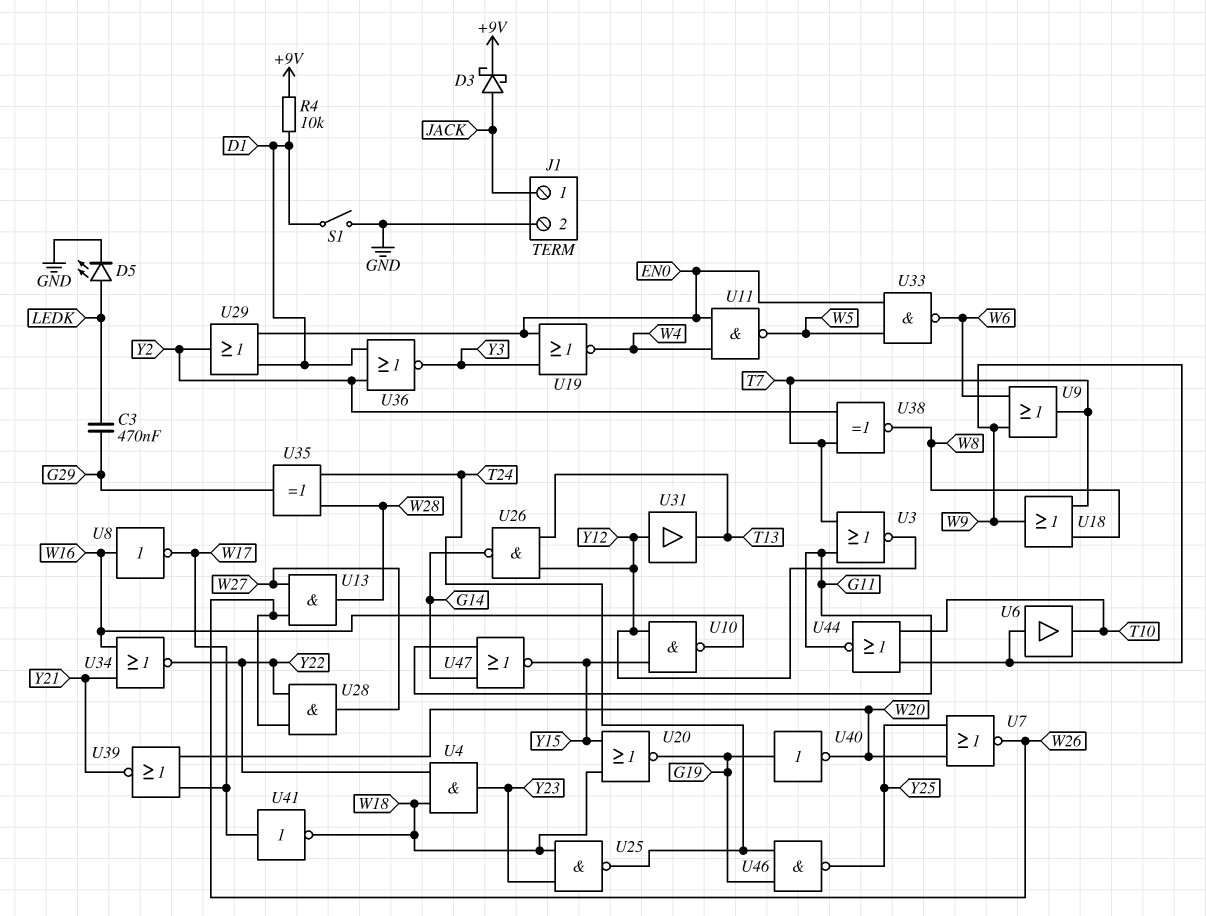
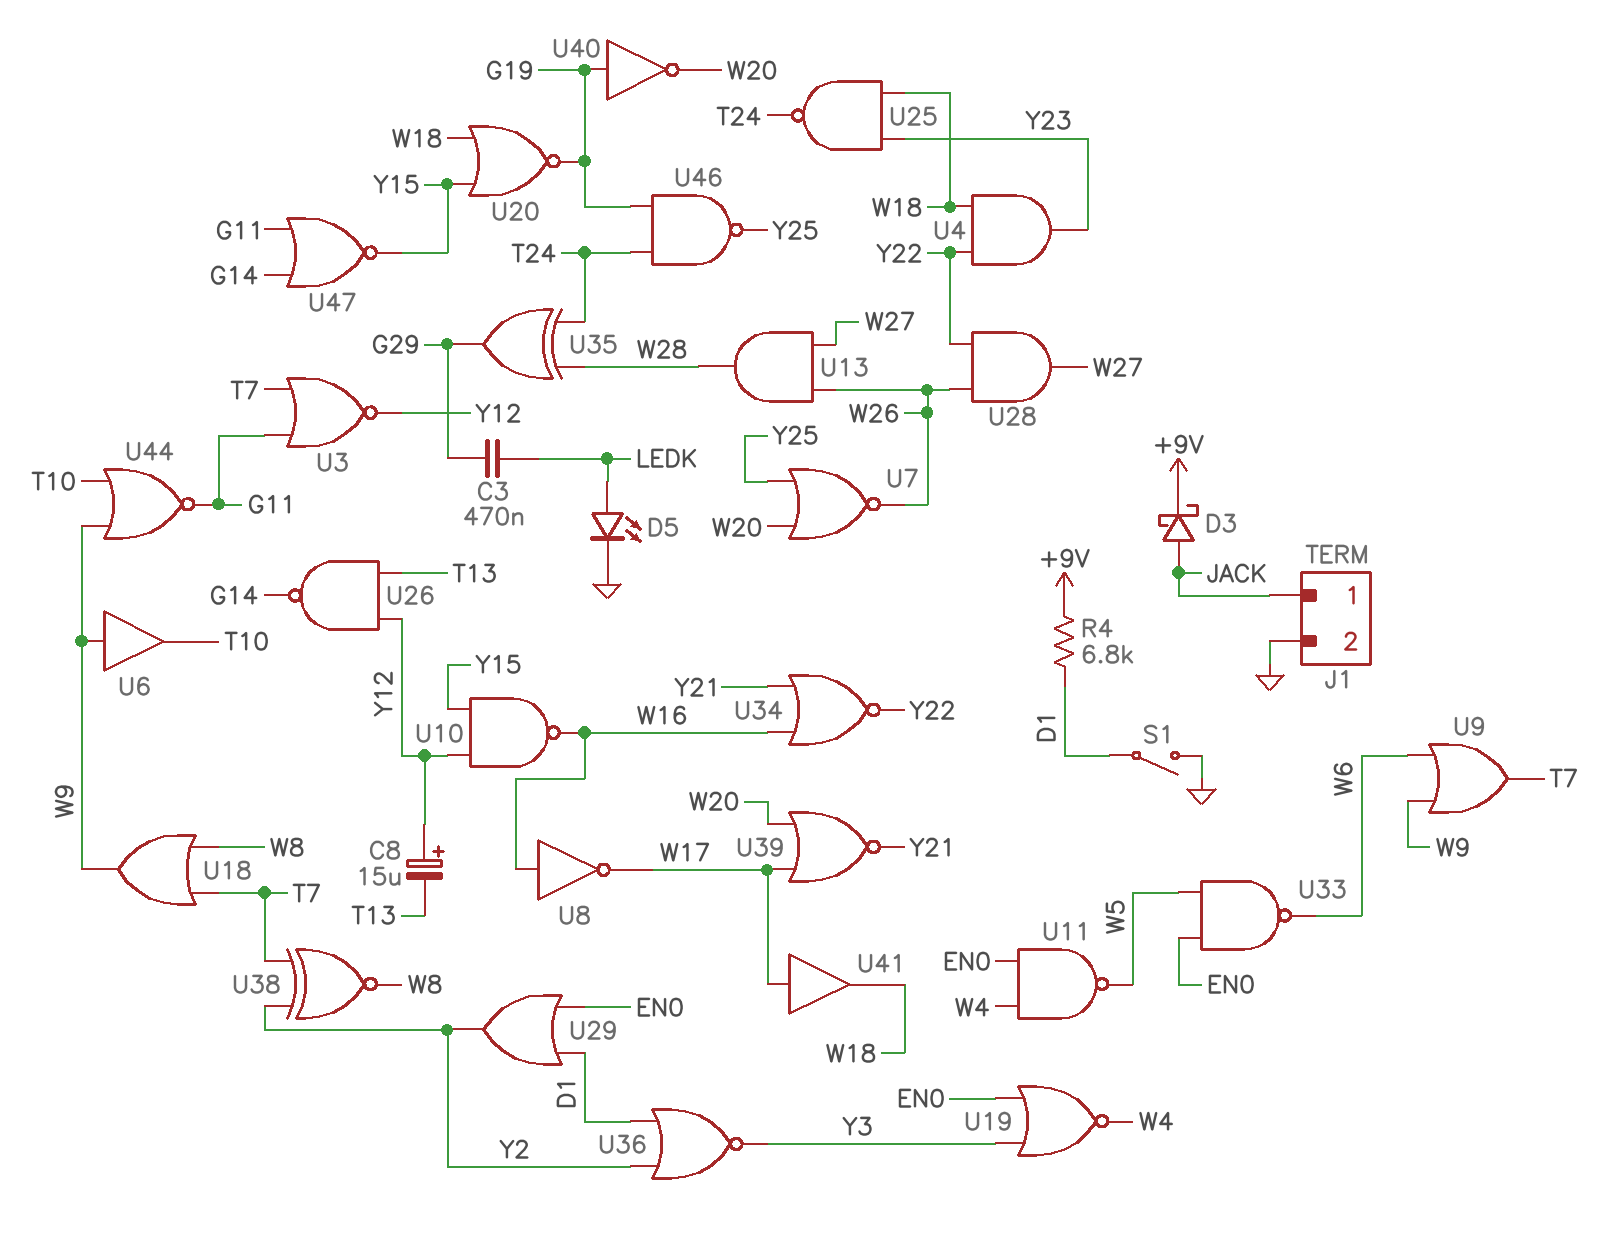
C8: none -> 15uF (plus Y12, minus T13)
R4: 10k (+9V, D1) -> 6.8k (+9V, D1)
U31: buffer (in Y12, out T13) -> none
U41: NOT (in W17, out W18) -> buffer (in W17, out W18)

